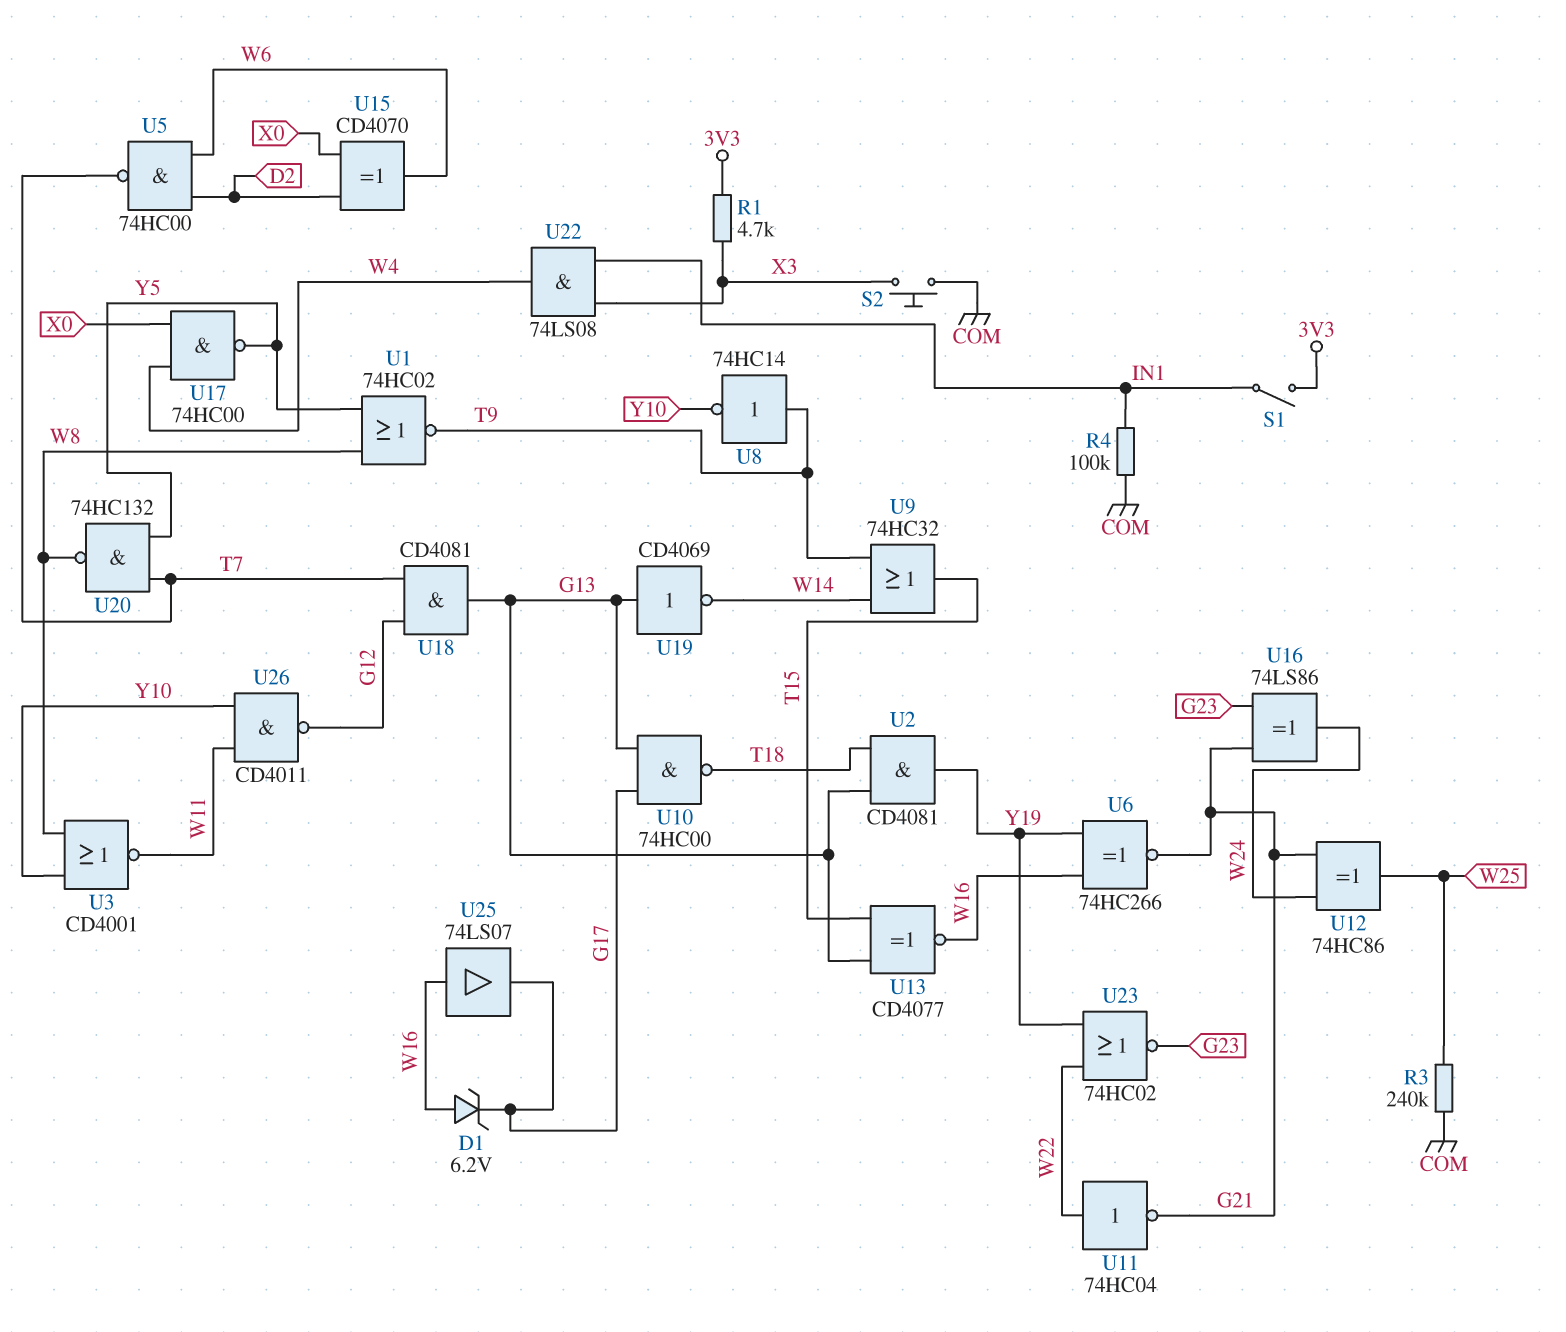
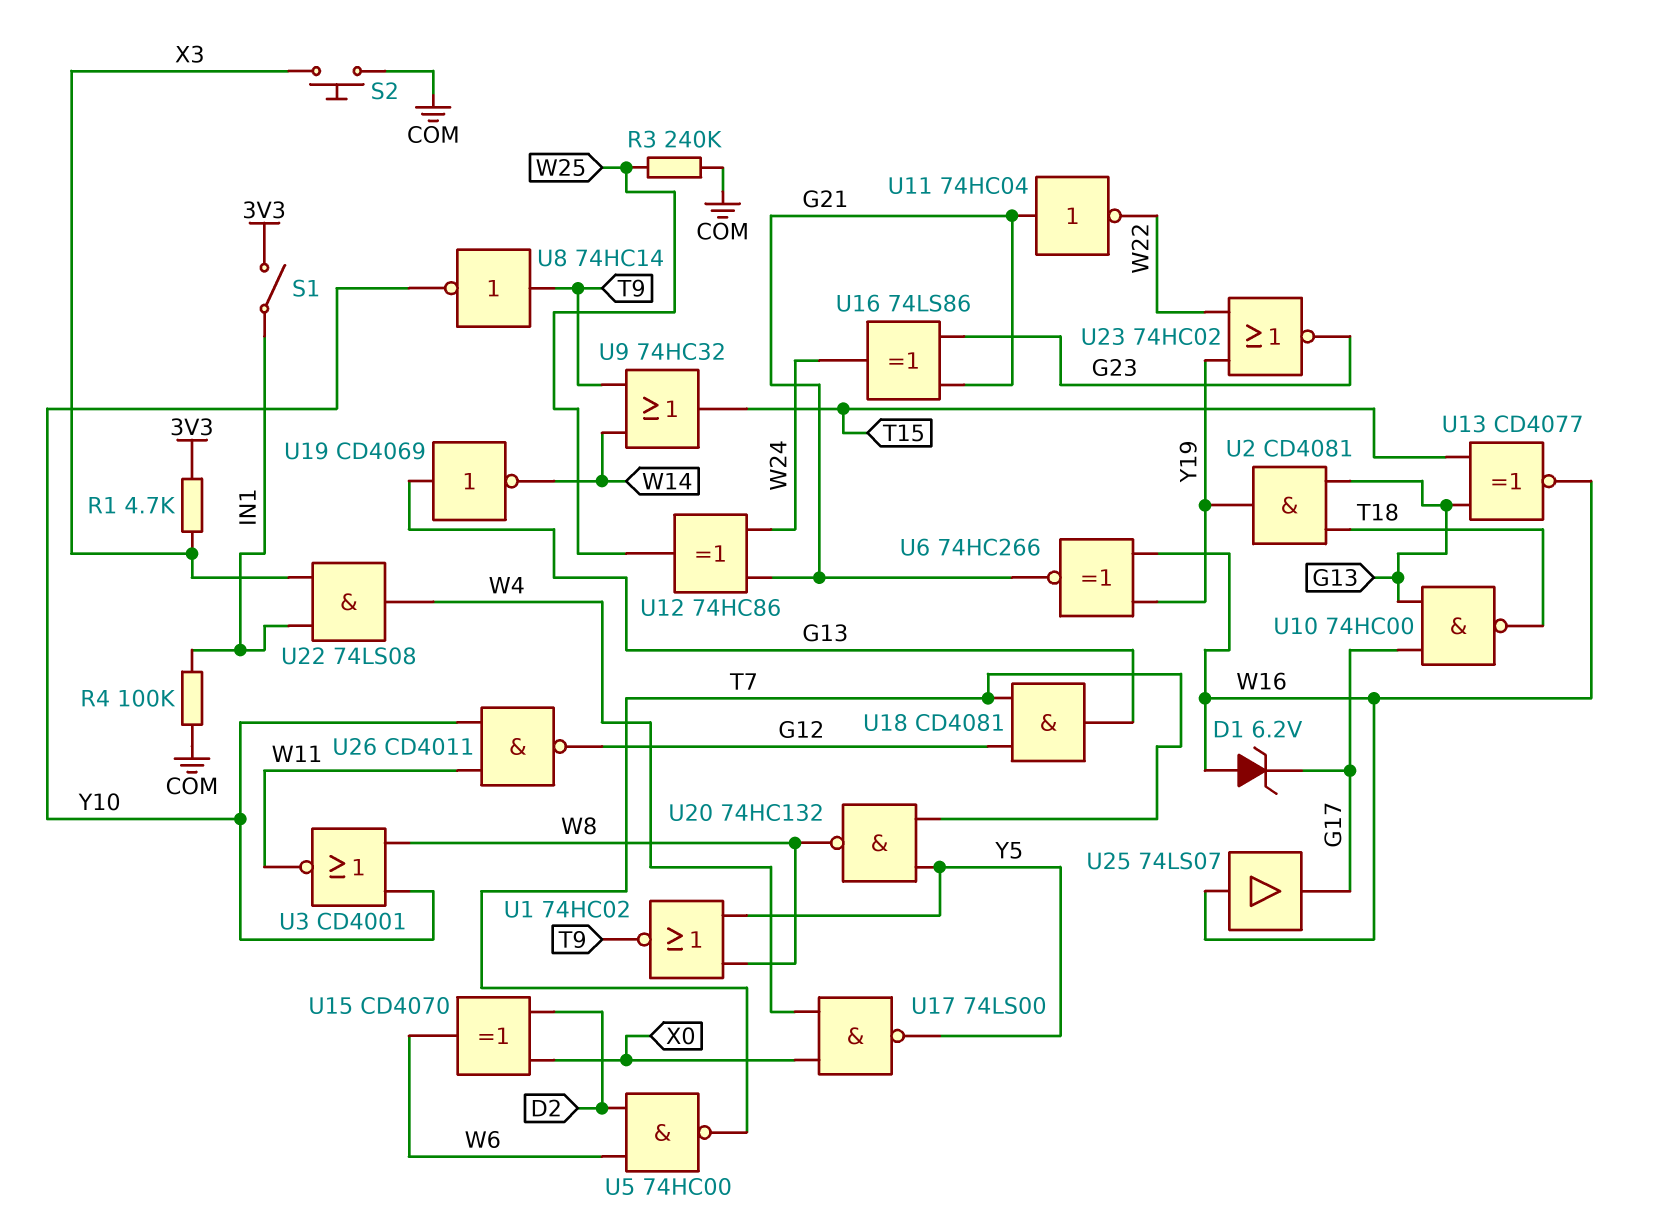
U11: NOT 74HC04 (in W22, out G21) -> NOT 74HC04 (in G21, out W22)
U17: NAND 74HC00 (in W4, in X0, out Y5) -> NAND 74LS00 (in W4, in X0, out Y5)

